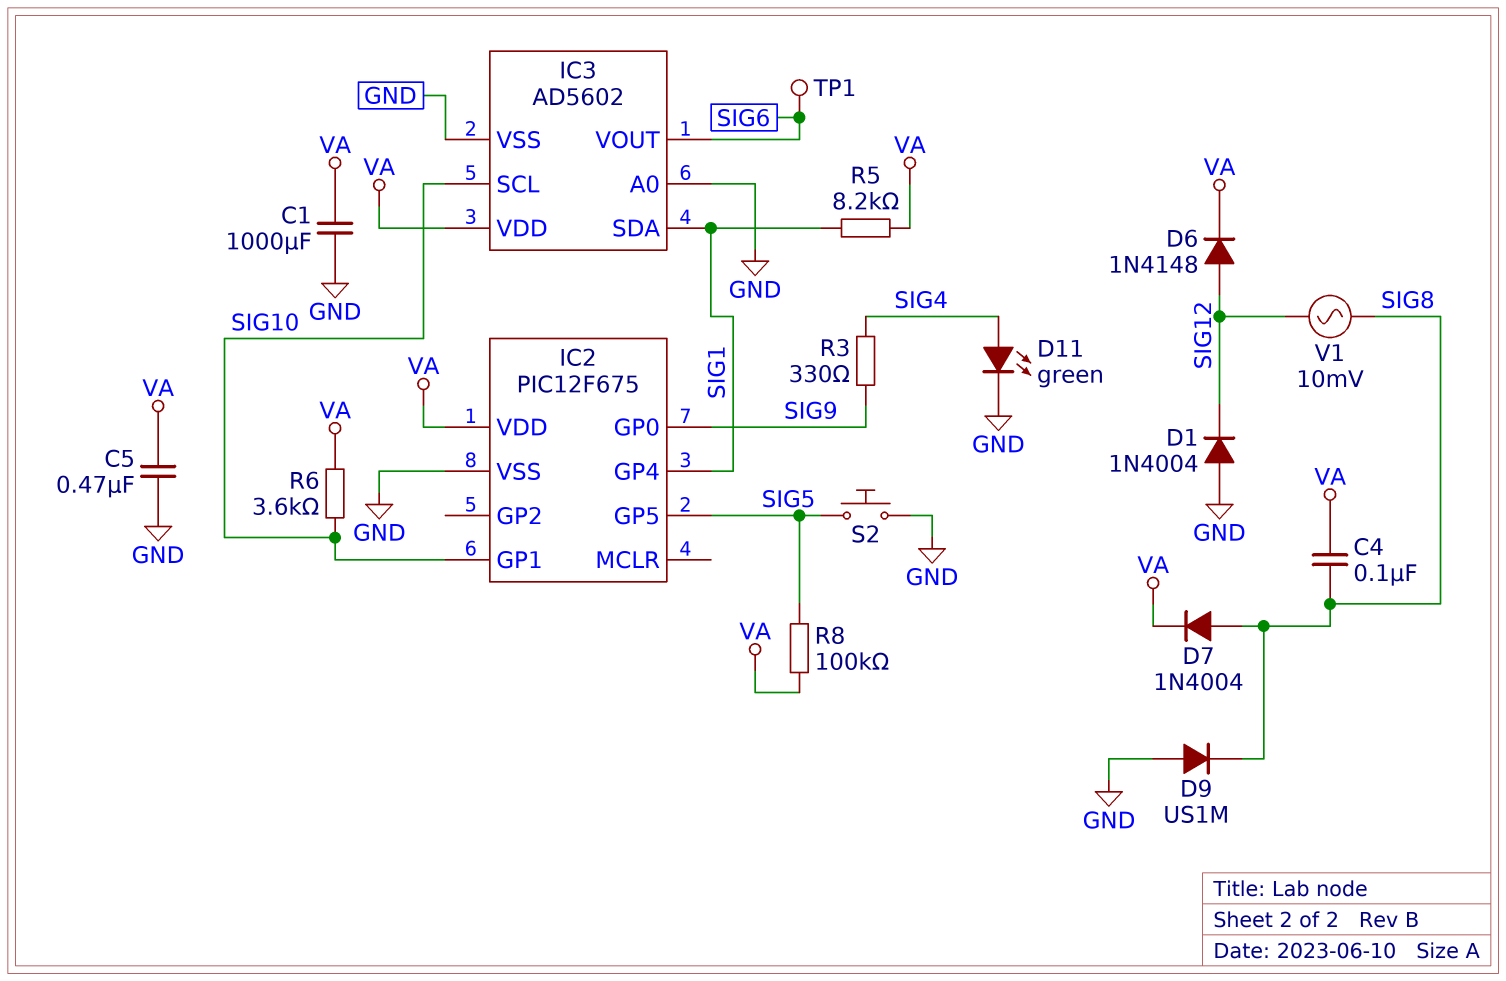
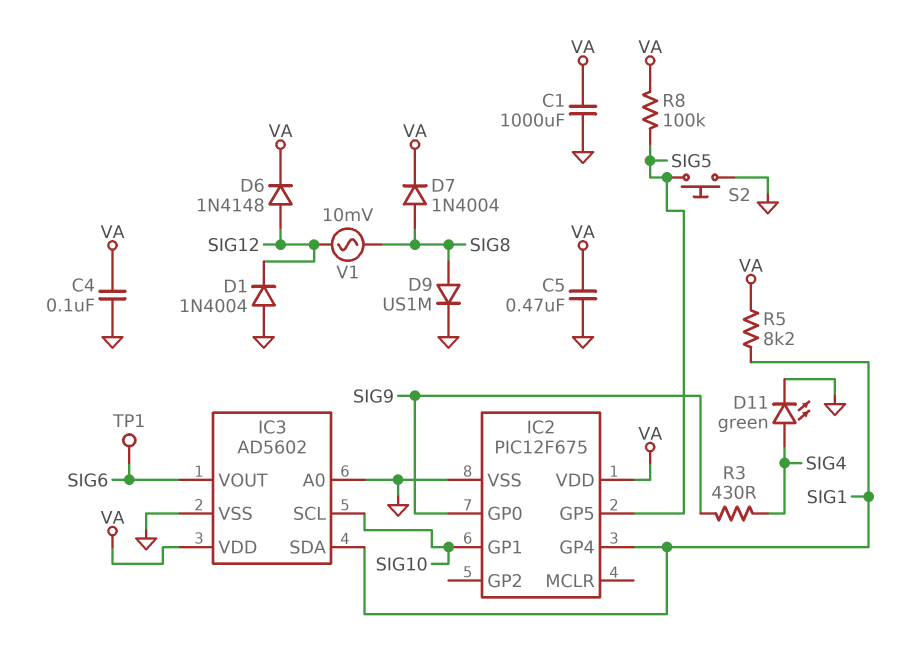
C4: 100nF (SIG8, VA) -> 100nF (GND, VA)
D9: diode US1M (A GND, K SIG8) -> diode US1M (A SIG8, K GND)
R3: 330 (SIG4, SIG9) -> 430 (SIG4, SIG9)
R6: 3.6k (SIG10, VA) -> none

